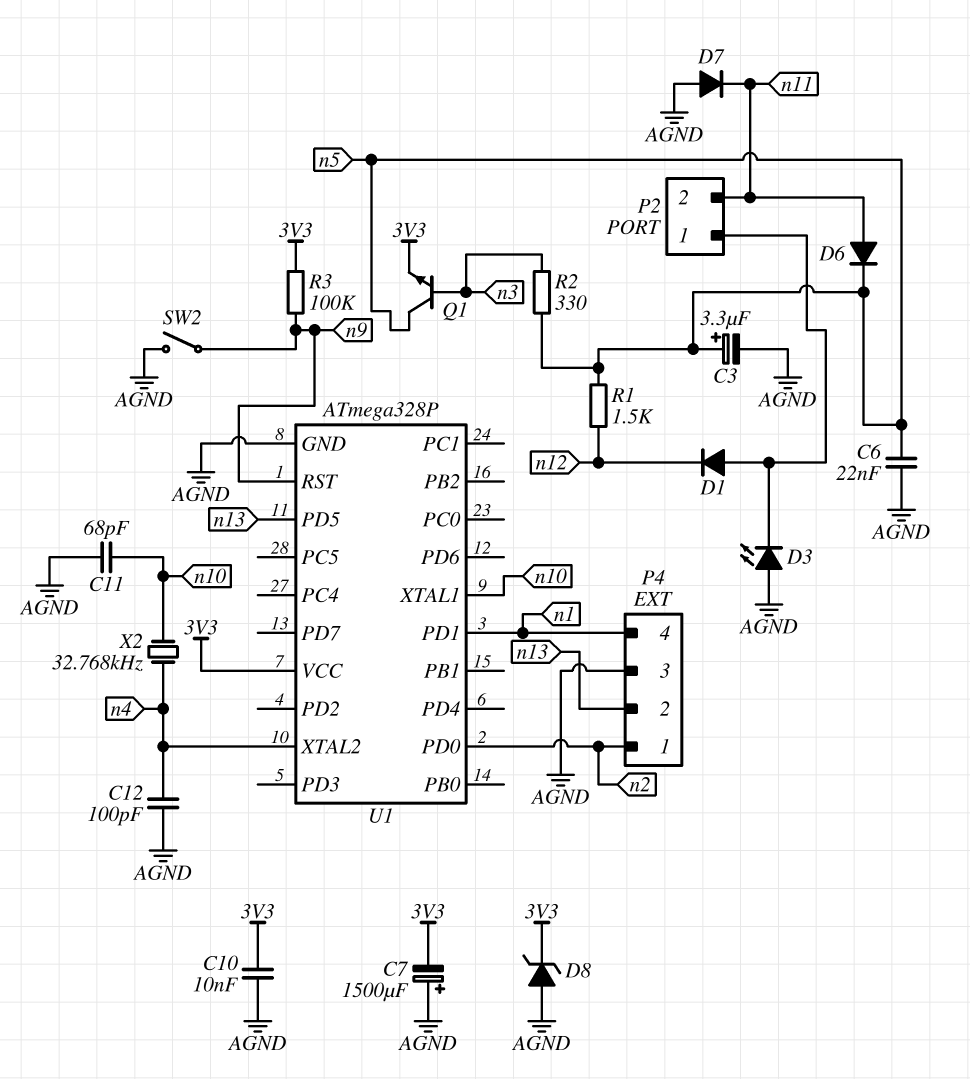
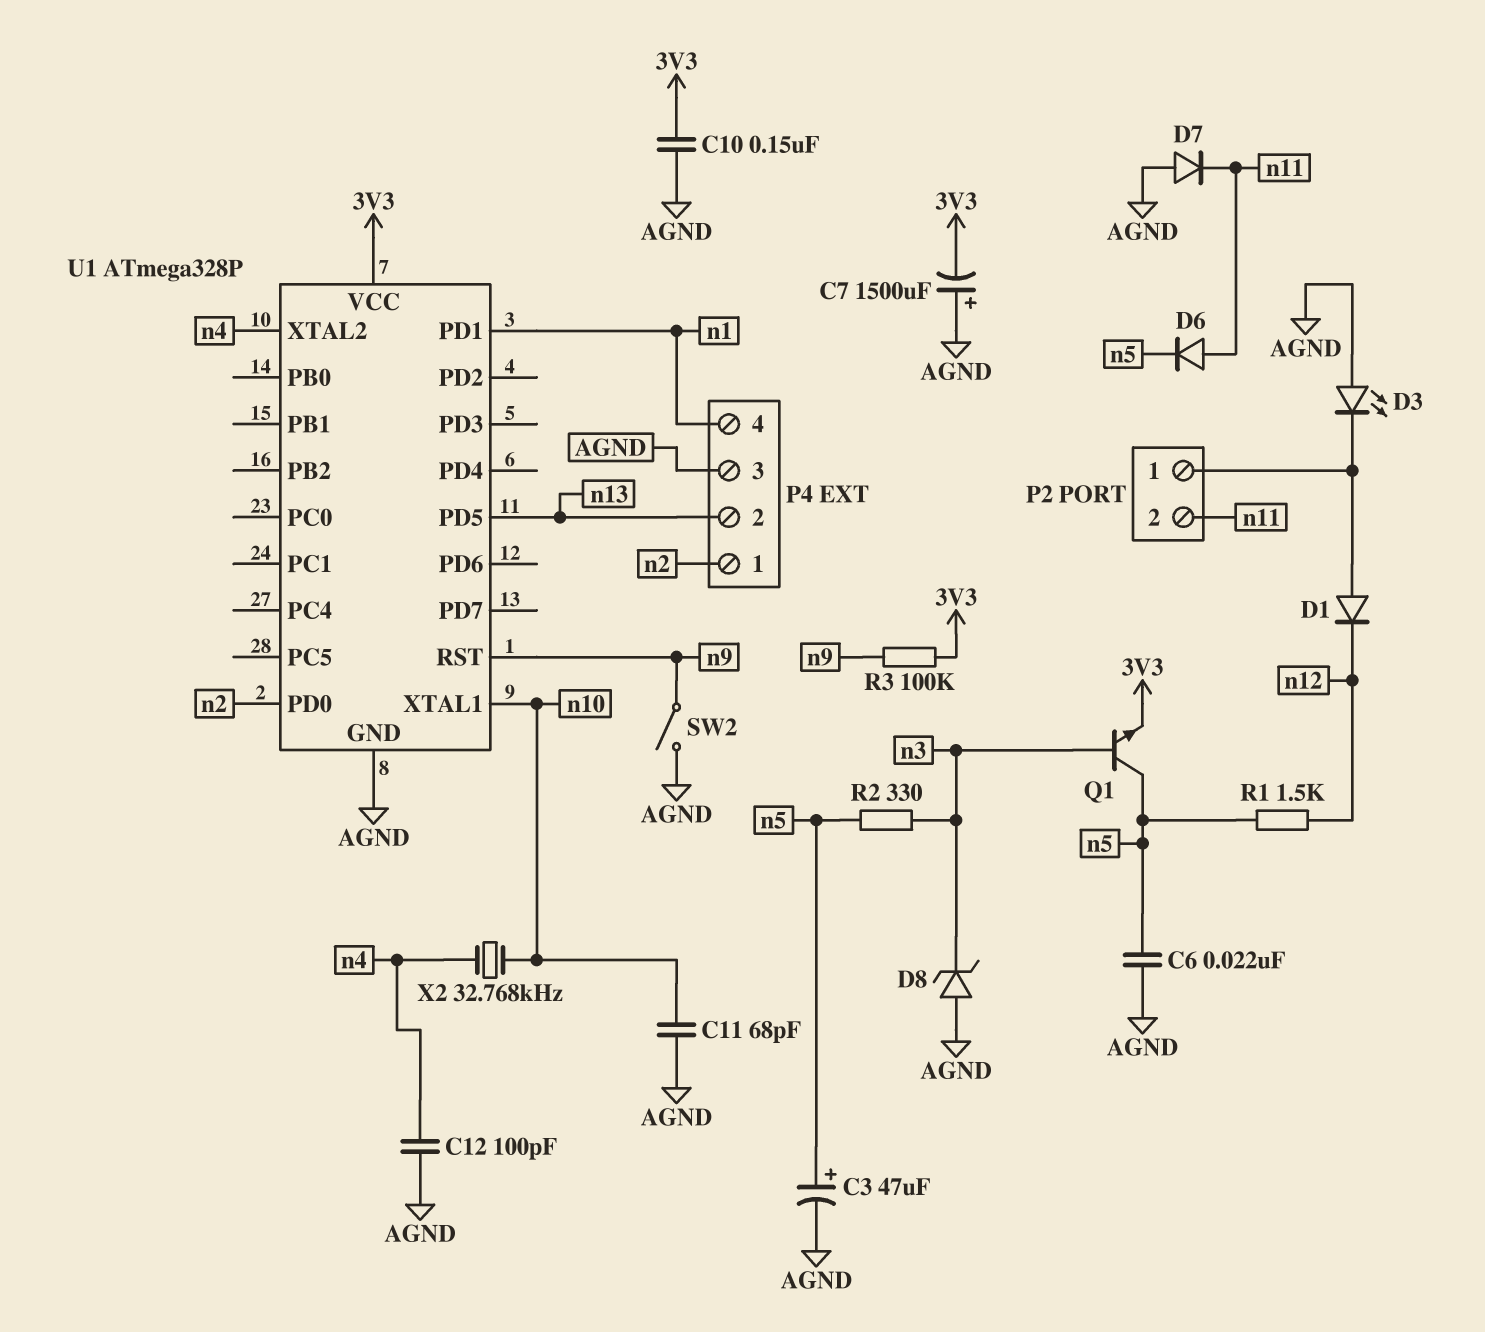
C3: 3.3uF (plus n5, minus AGND) -> 47uF (plus n5, minus AGND)
C10: 10nF (3V3, AGND) -> 150nF (3V3, AGND)
D8: zener (A AGND, K 3V3) -> zener (A AGND, K n3)

